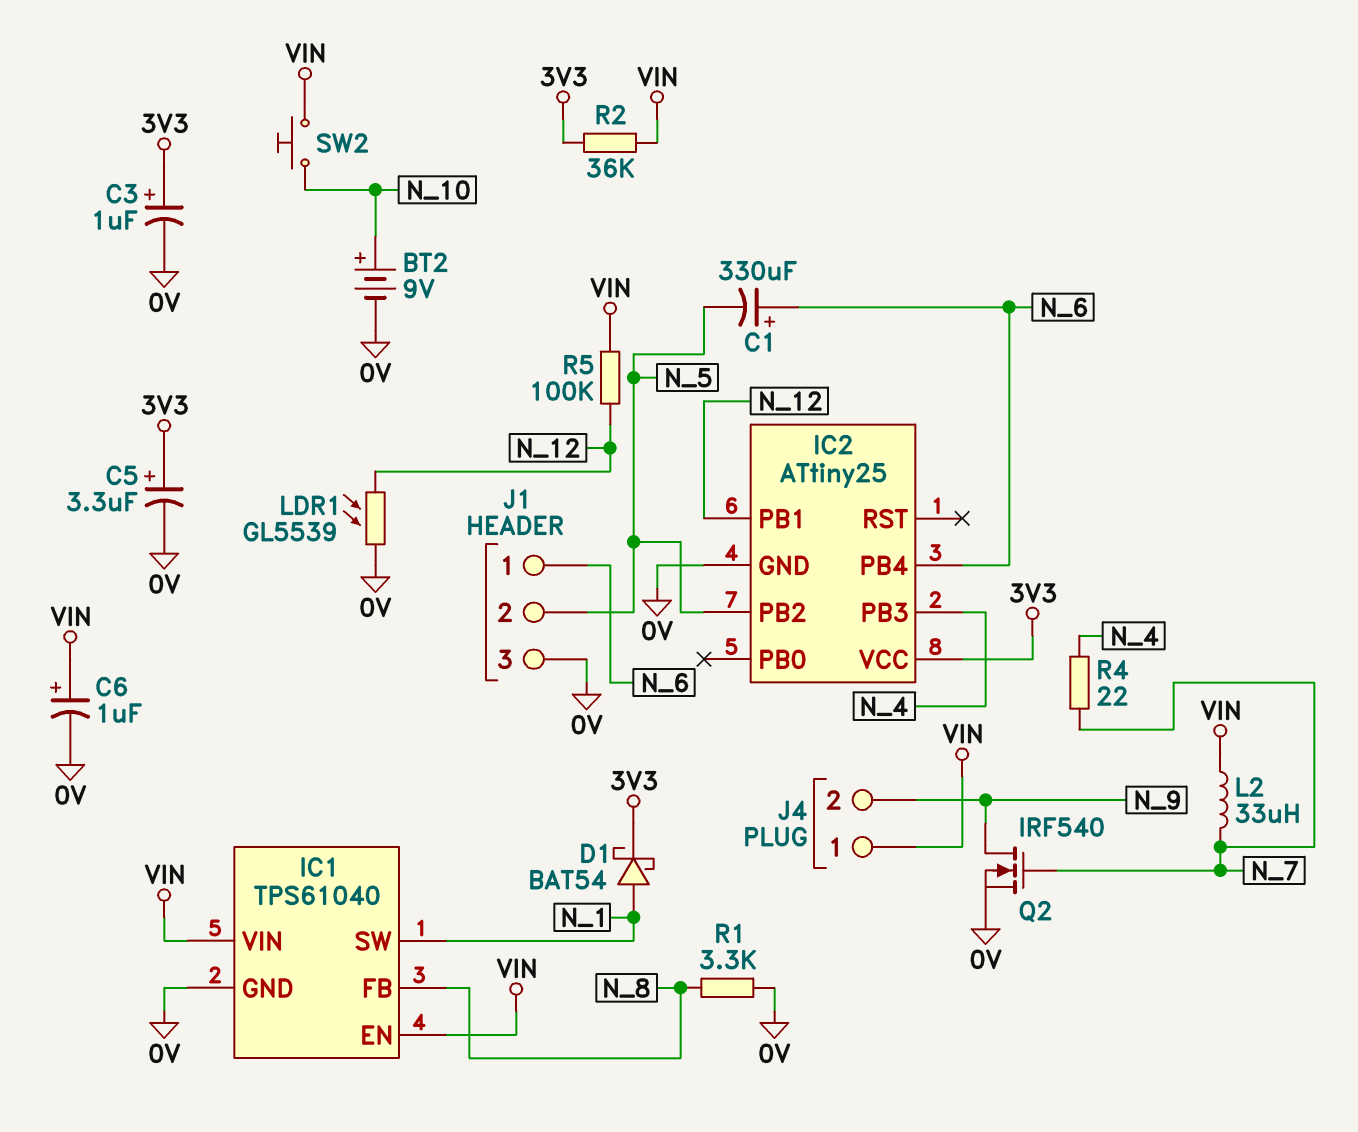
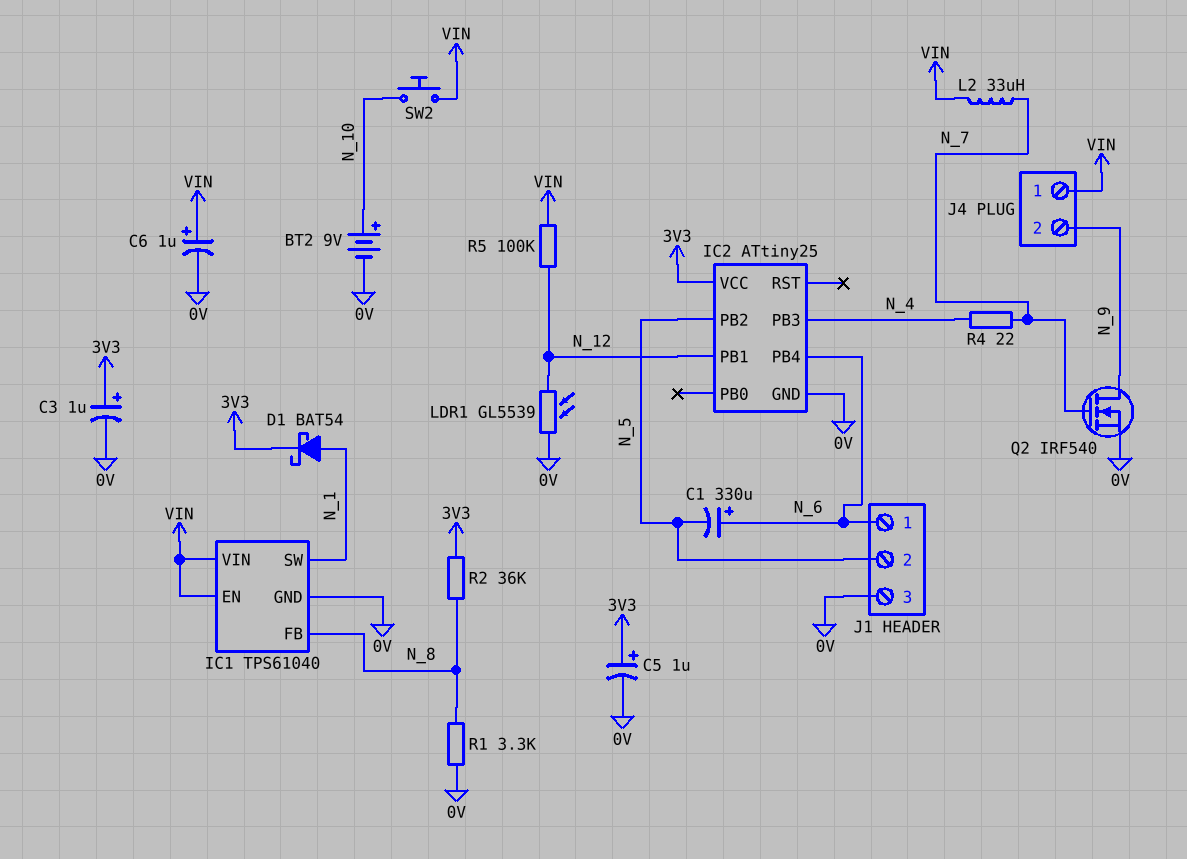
C5: 3.3uF (plus 3V3, minus 0V) -> 1uF (plus 3V3, minus 0V)
R2: 36k (3V3, VIN) -> 36k (3V3, N_8)

